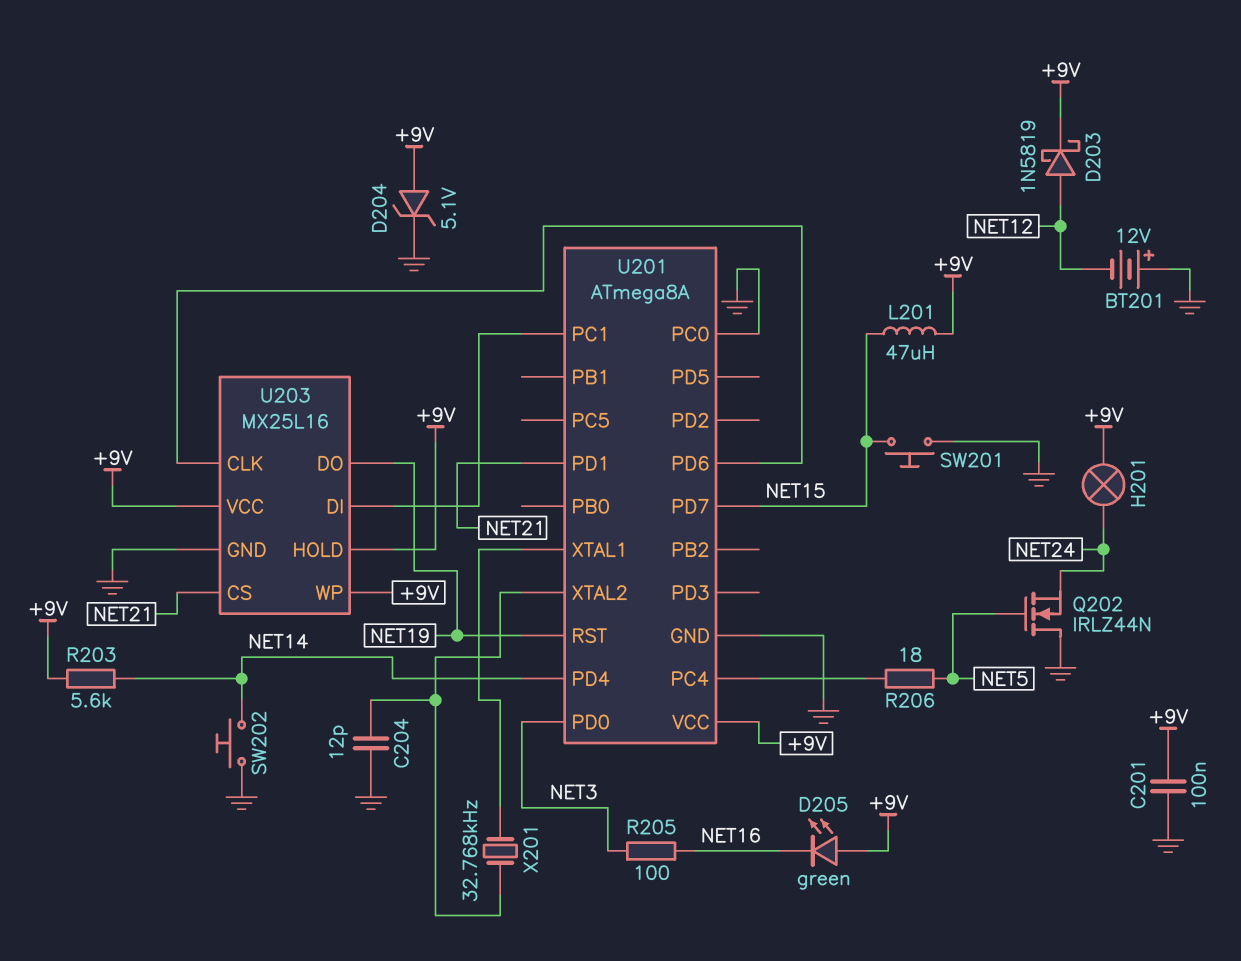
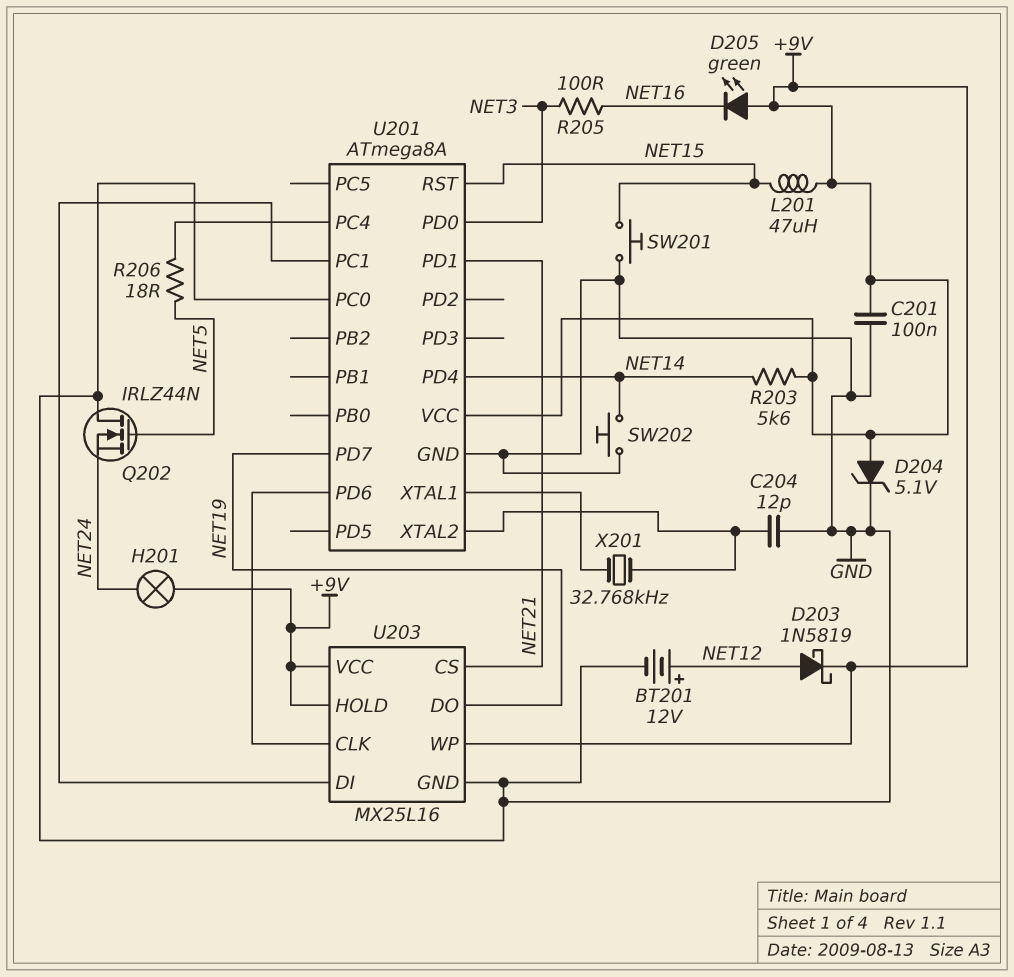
BT201: 12V (plus GND, minus NET12) -> 12V (plus NET12, minus GND)
U201 pin PD7: NET15 -> NET19
U201 pin RST: NET19 -> NET15

